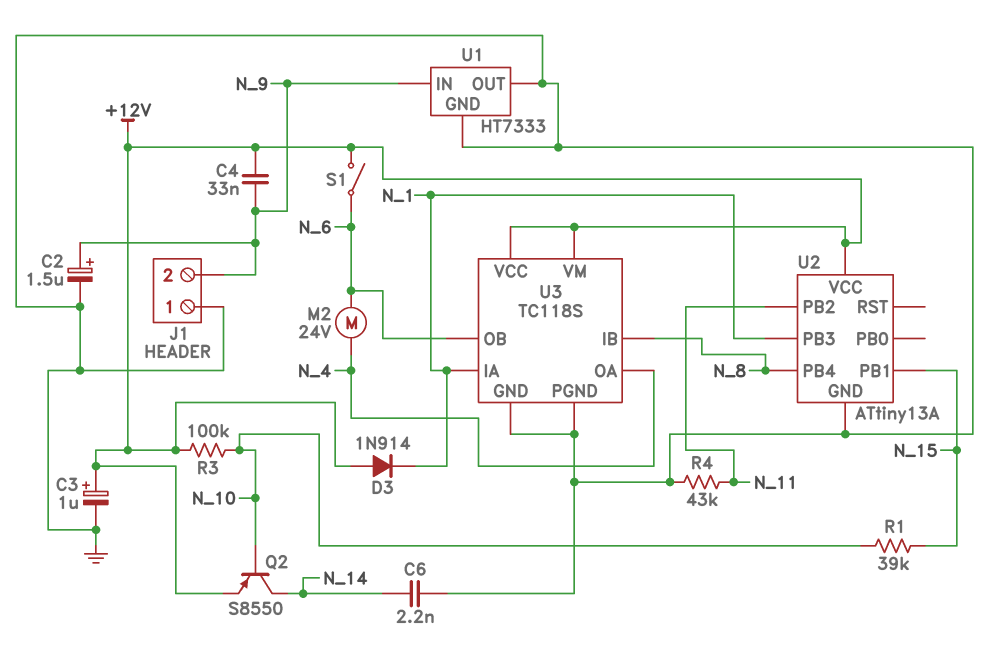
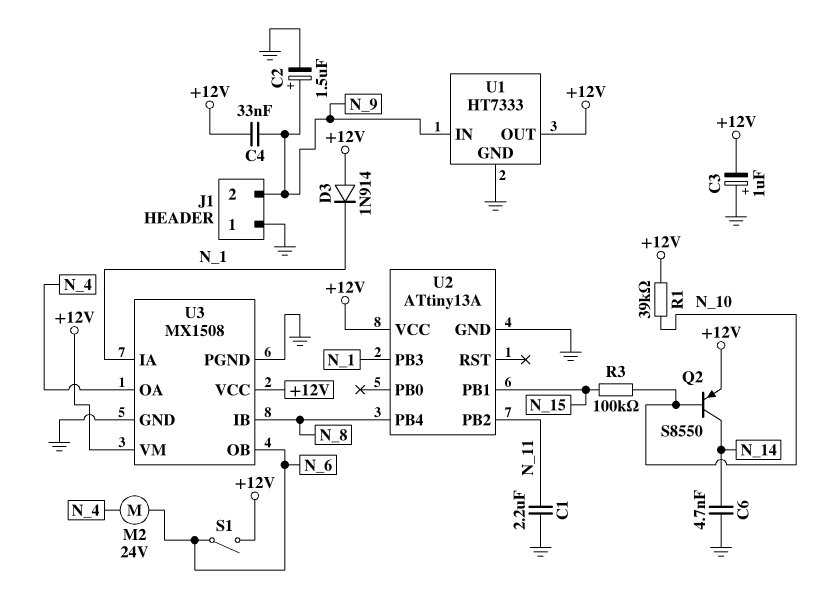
C1: none -> 2.2uF (GND, N_11)
C3: 1uF (plus +12V, minus GND) -> 1uF (plus GND, minus +12V)
C6: 2.2nF (GND, N_14) -> 4.7nF (GND, N_14)
R1: 39k (N_10, N_15) -> 39k (+12V, N_10)
R3: 100k (+12V, N_10) -> 100k (N_10, N_15)
R4: 43k (GND, N_11) -> none
U1 pin OUT: GND -> +12V
U3: TC118S -> MX1508

